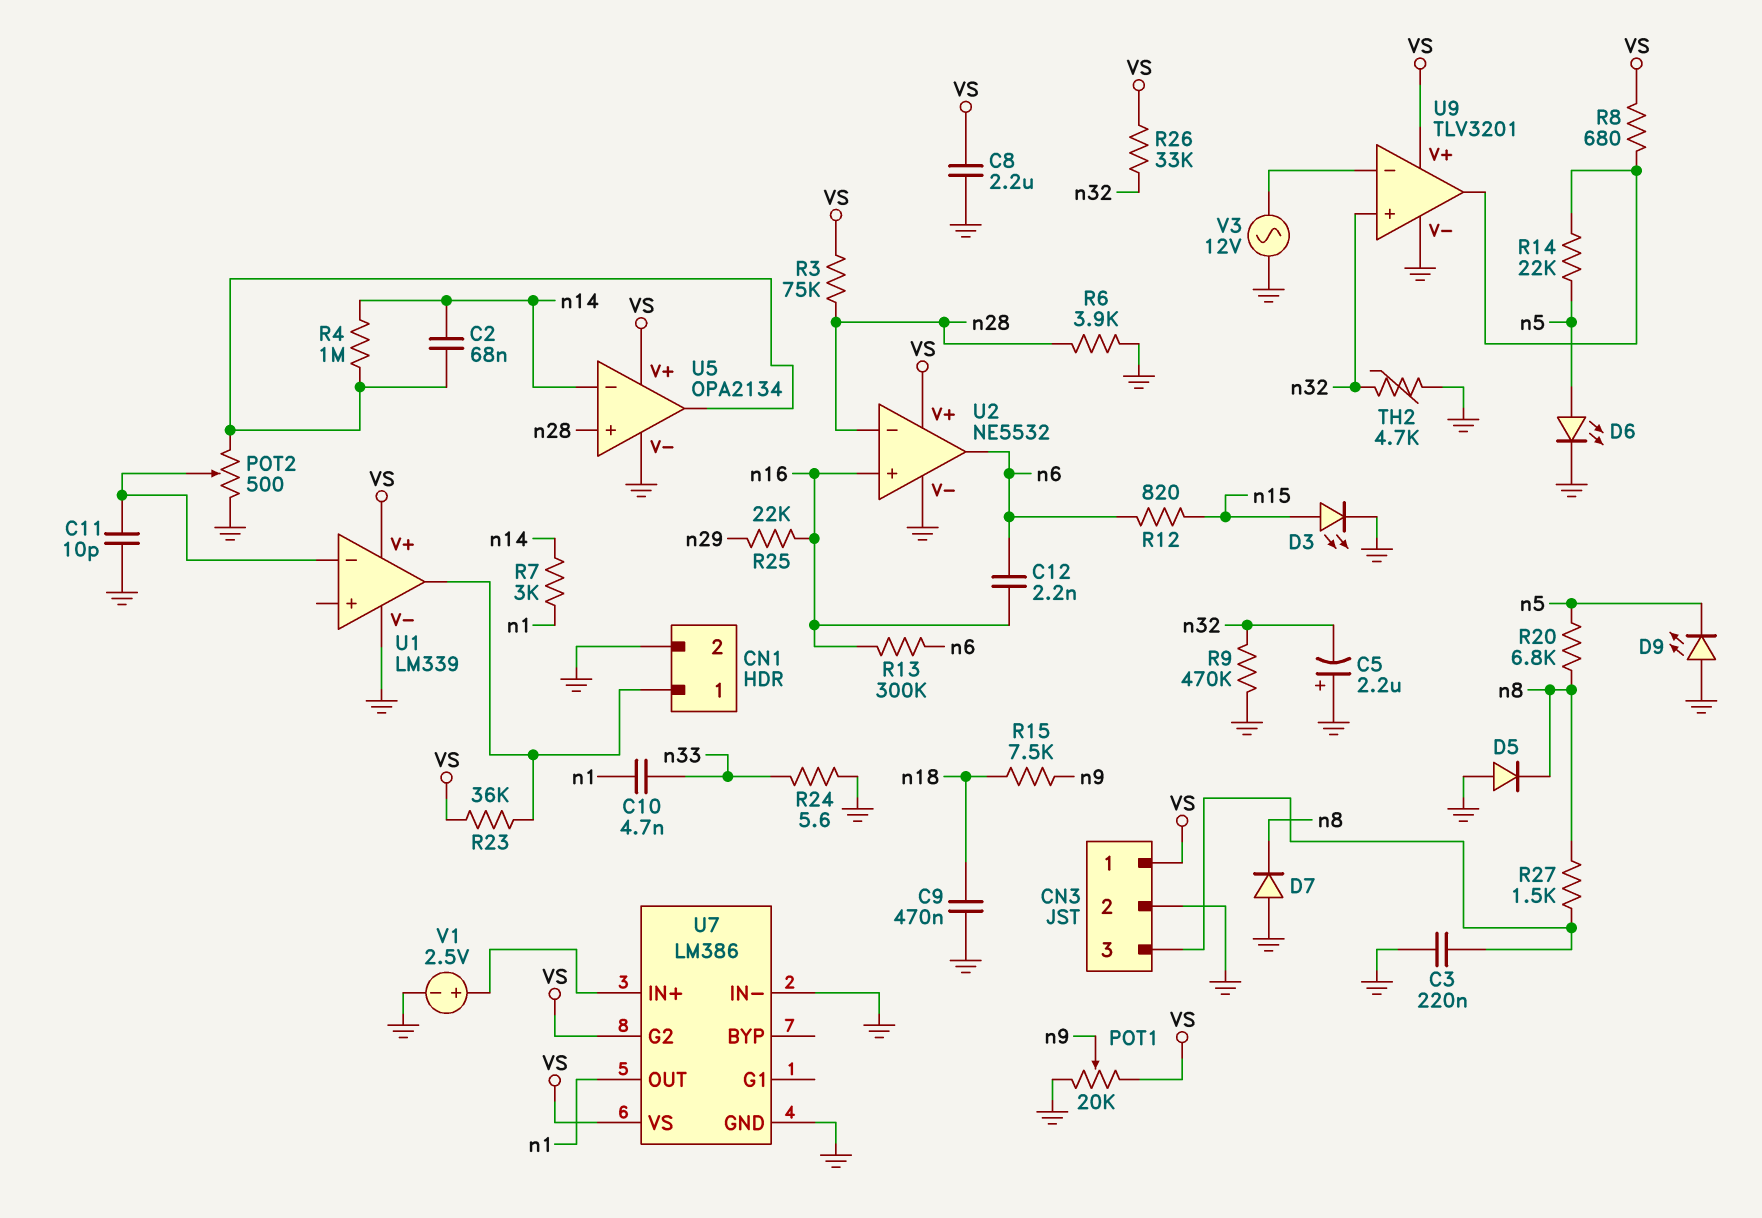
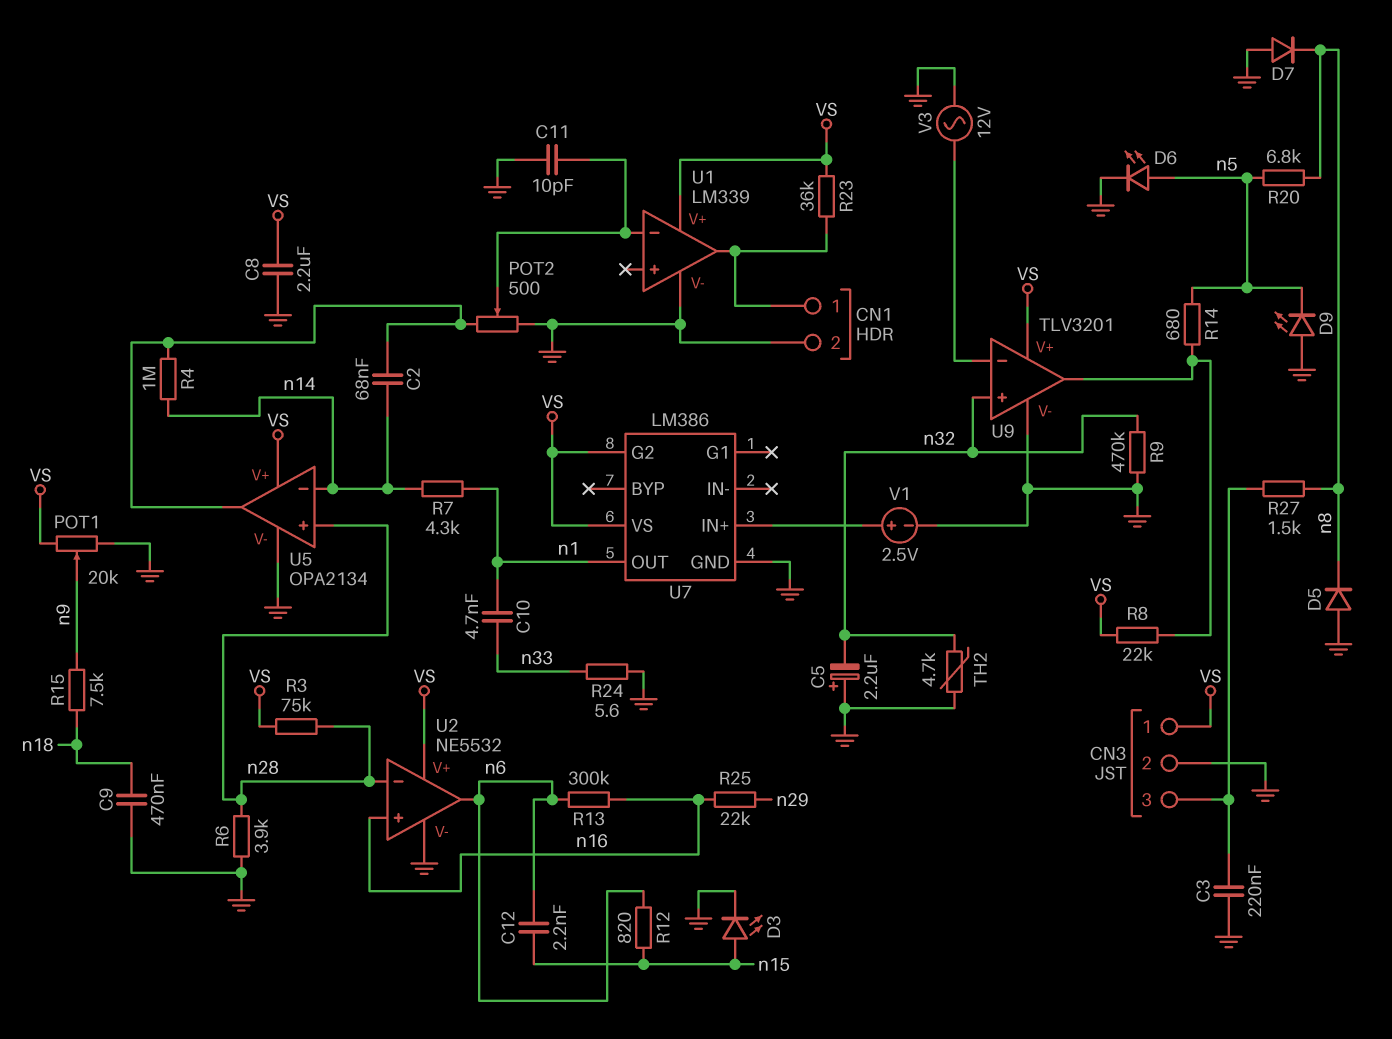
C12: 2.2nF (n6, n16) -> 2.2nF (n6, n15)
R7: 3k (n1, n14) -> 4.3k (n1, n14)
R8: 680 (U9/out, VS) -> 22k (U9/out, VS)
R14: 22k (U9/out, n5) -> 680 (U9/out, n5)
R26: 33k (VS, n32) -> none
U7 pin IN-: GND -> none

